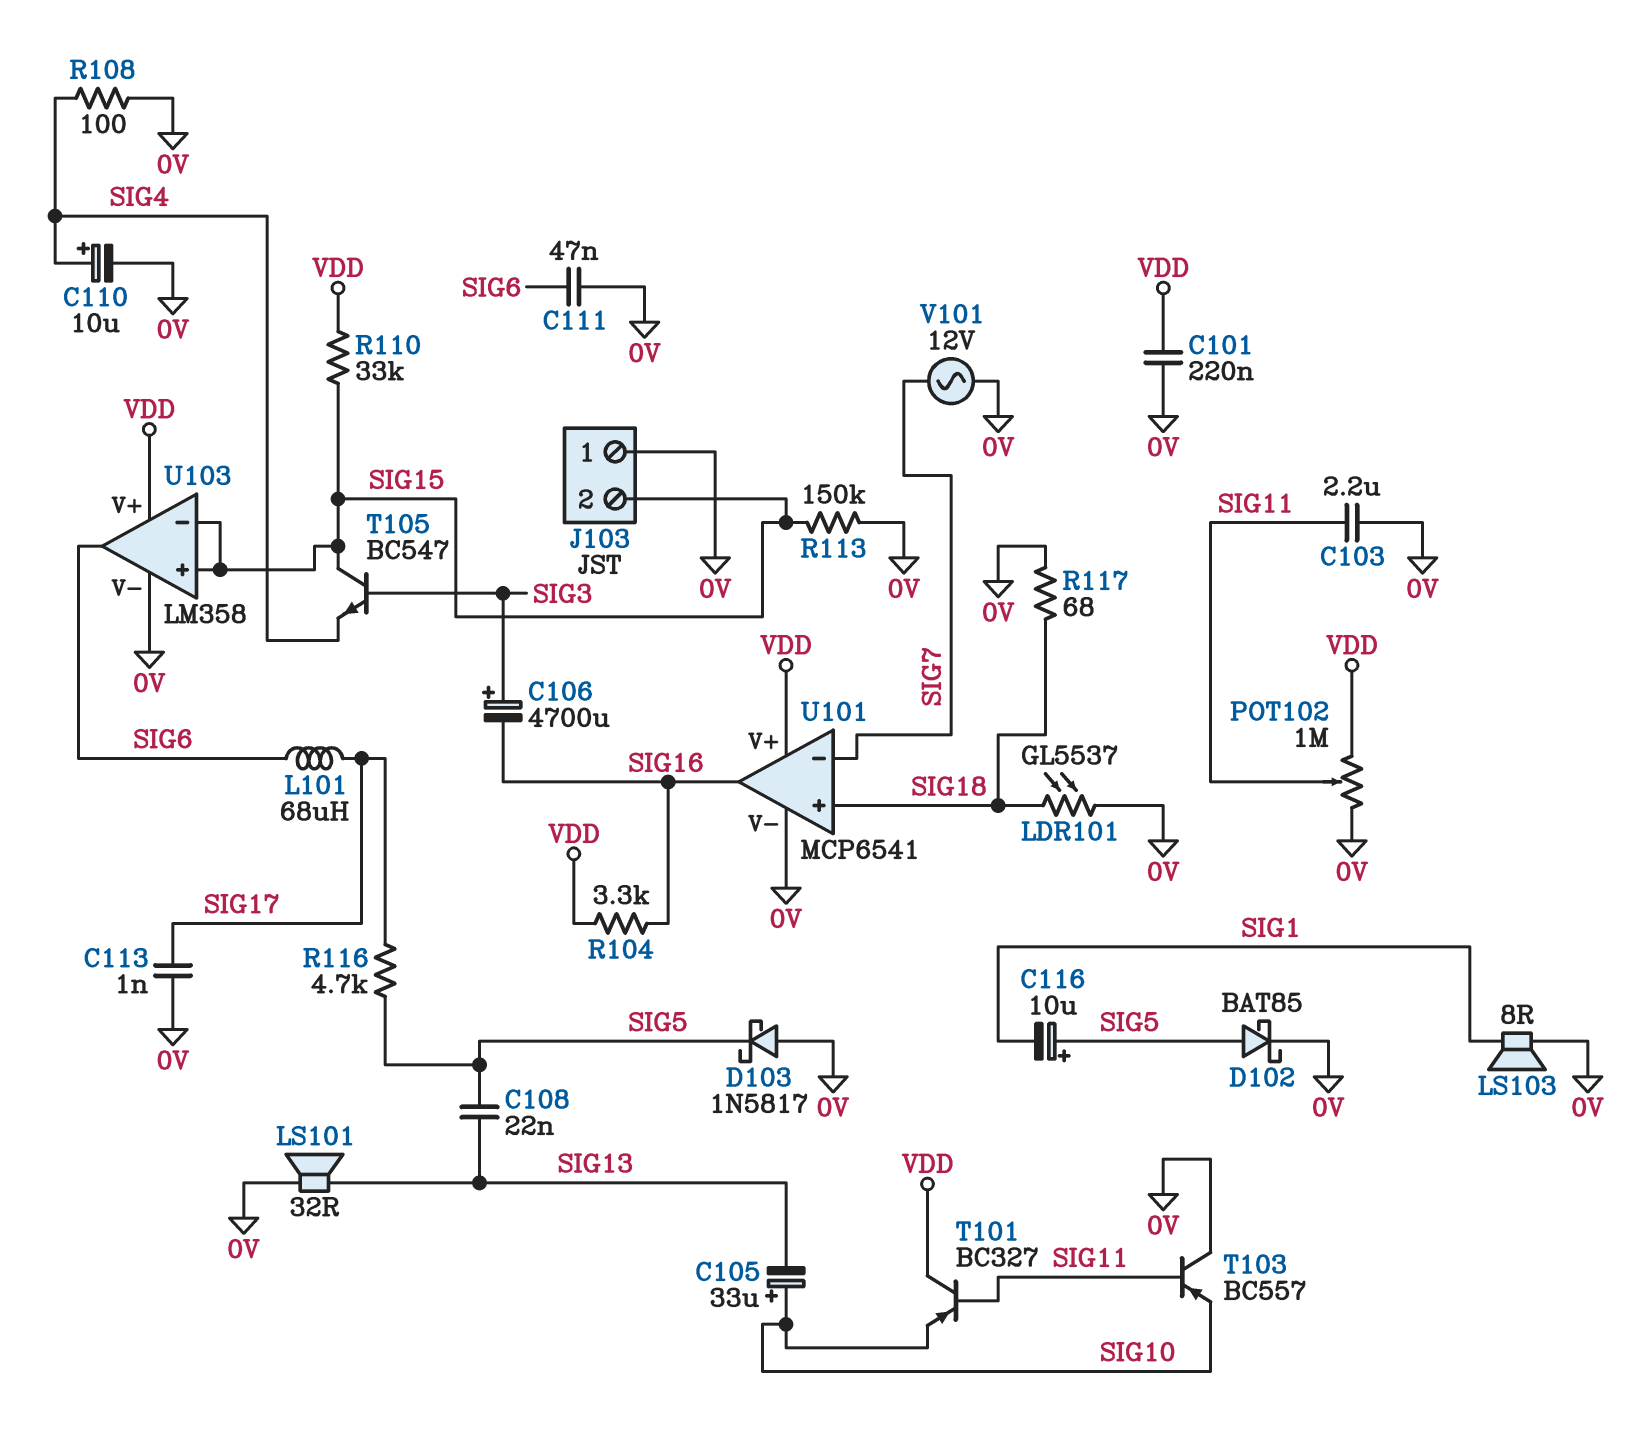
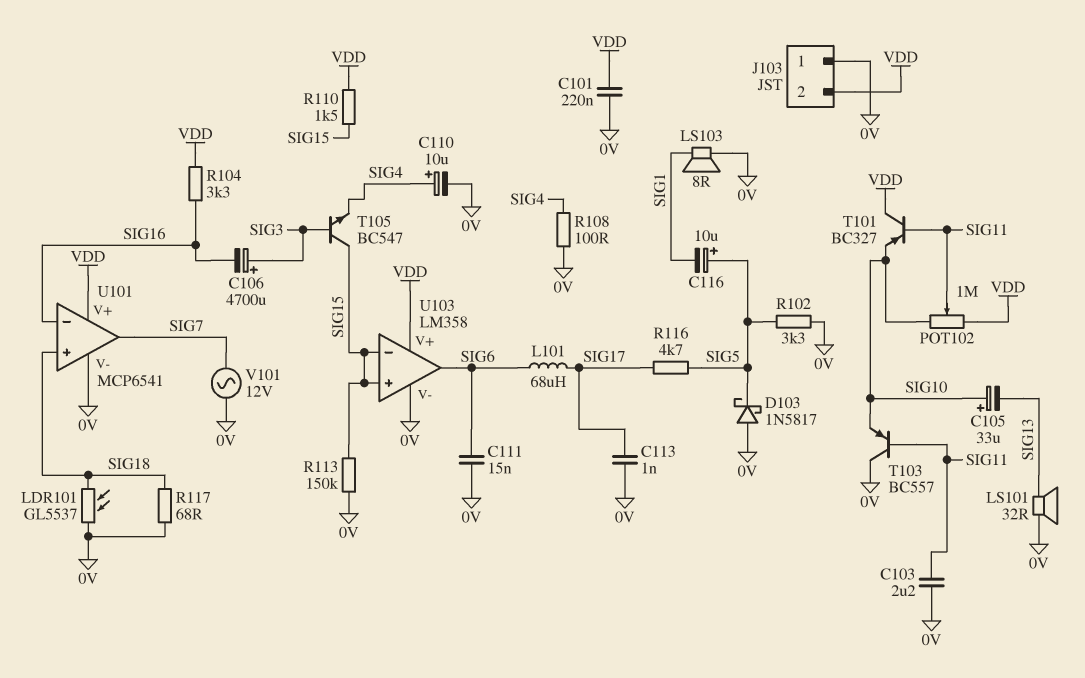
C108: 22nF (SIG5, SIG13) -> none
C111: 47nF (0V, SIG6) -> 15nF (0V, SIG6)
D102: schottky BAT85 (A SIG5, K 0V) -> none
J103 pin 2: SIG15 -> VDD
POT102: 1M (0V, VDD, wiper SIG11) -> 1M (SIG10, VDD, wiper SIG11)
R102: none -> 3.3k (0V, SIG5)
R110: 33k (SIG15, VDD) -> 1.5k (SIG15, VDD)
U101 pin in-: SIG7 -> SIG16
U101 pin out: SIG16 -> SIG7

